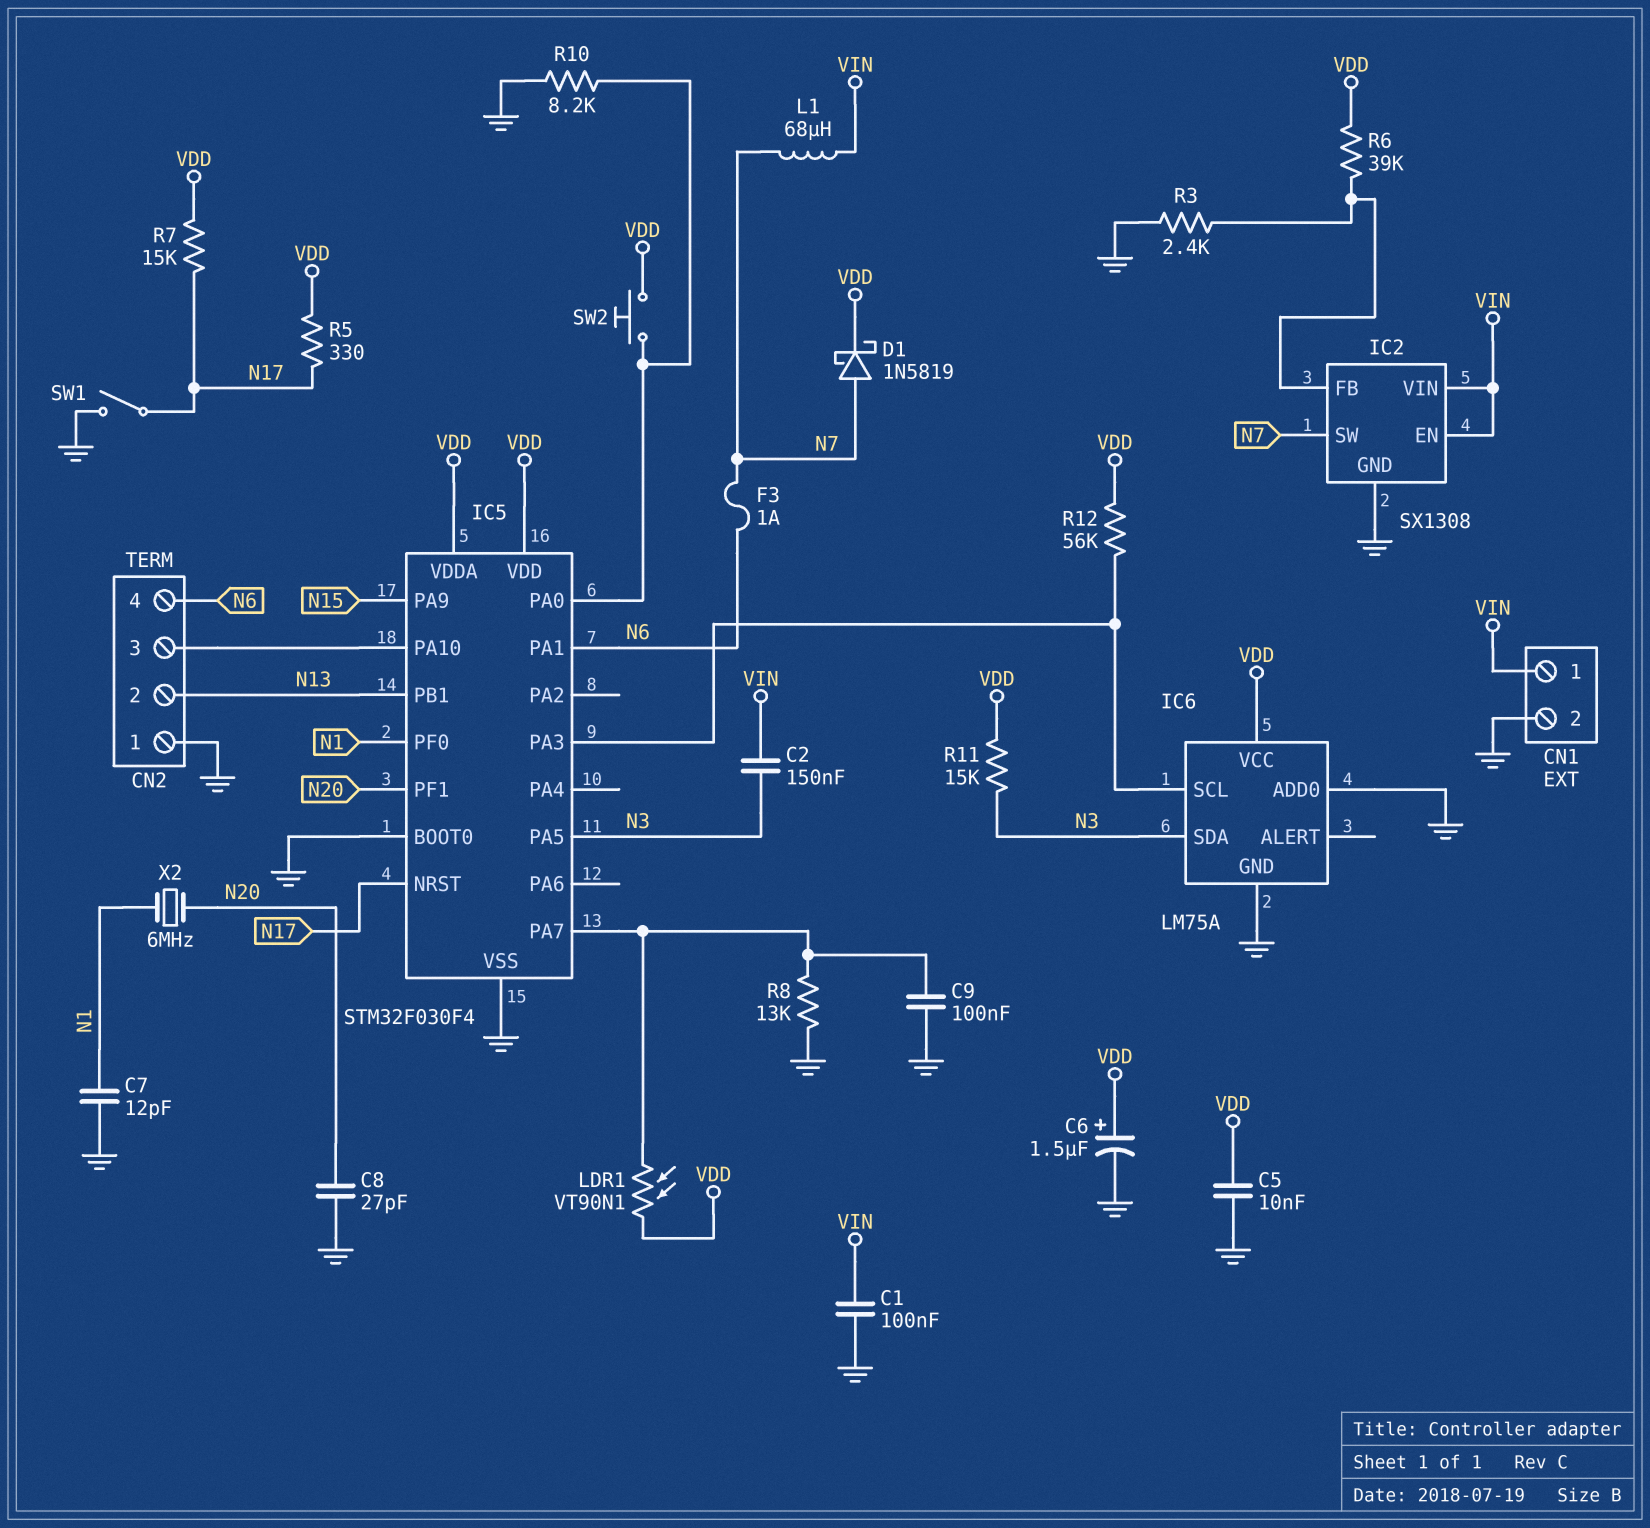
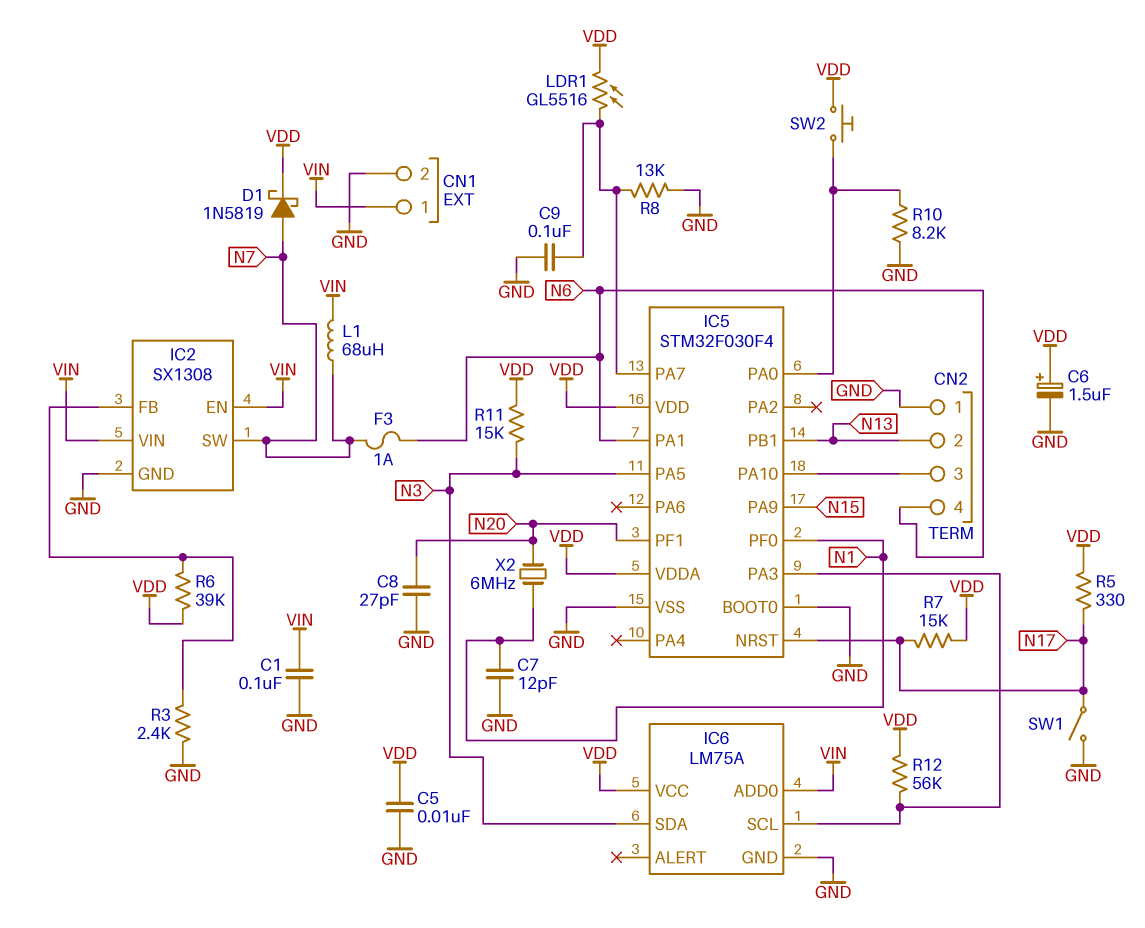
C2: 150nF (N3, VIN) -> none
IC6 pin ADD0: GND -> VIN
LDR1: VT90N1 (IC5/PA7, VDD) -> GL5516 (IC5/PA7, VDD)

